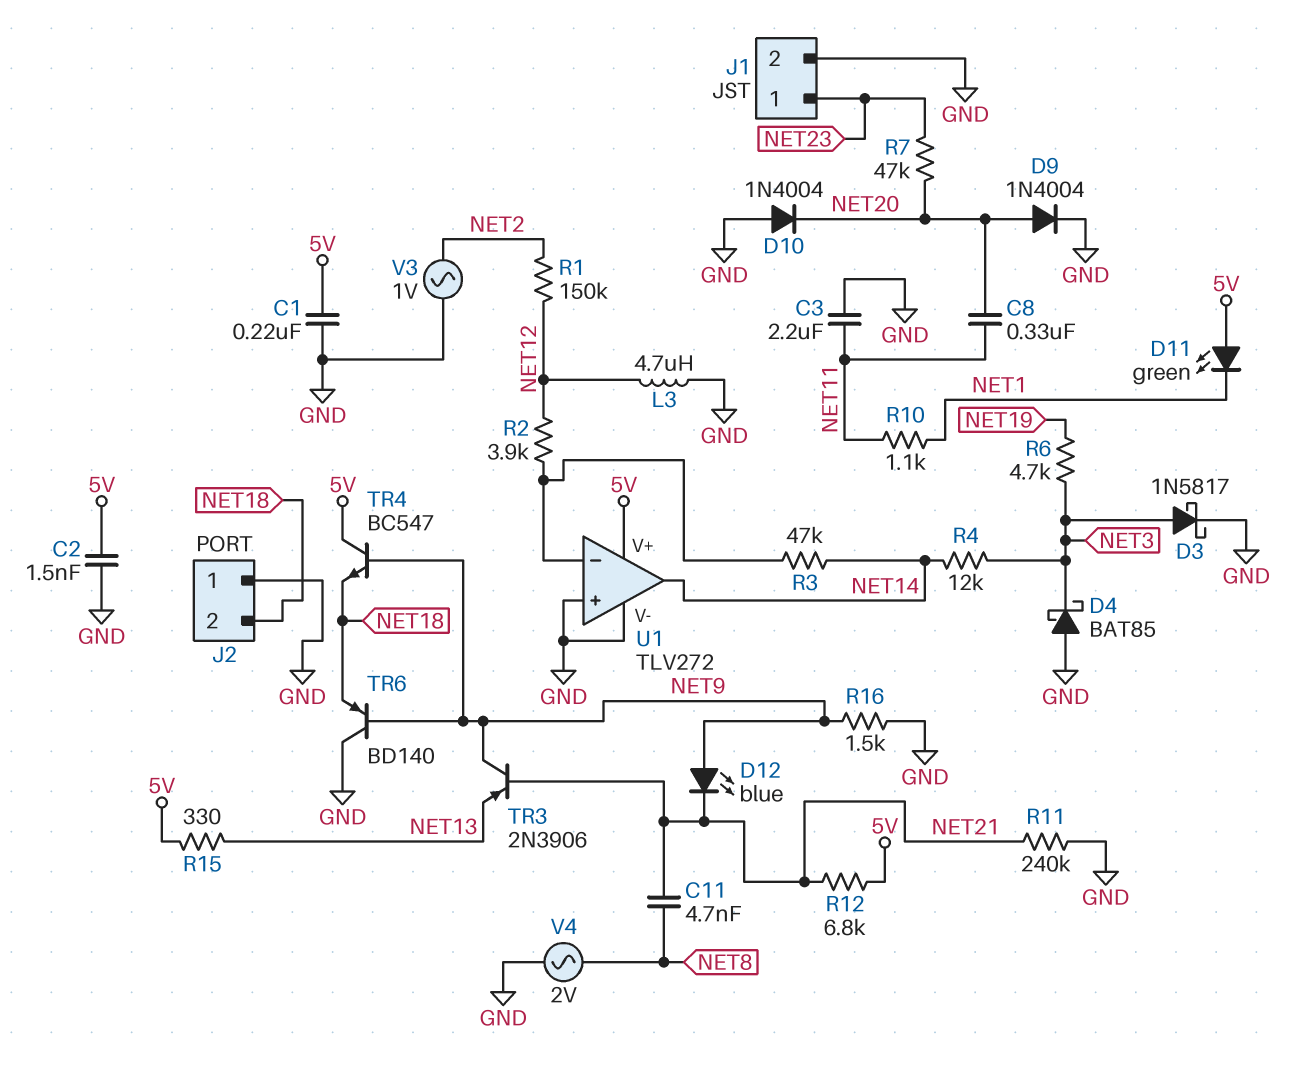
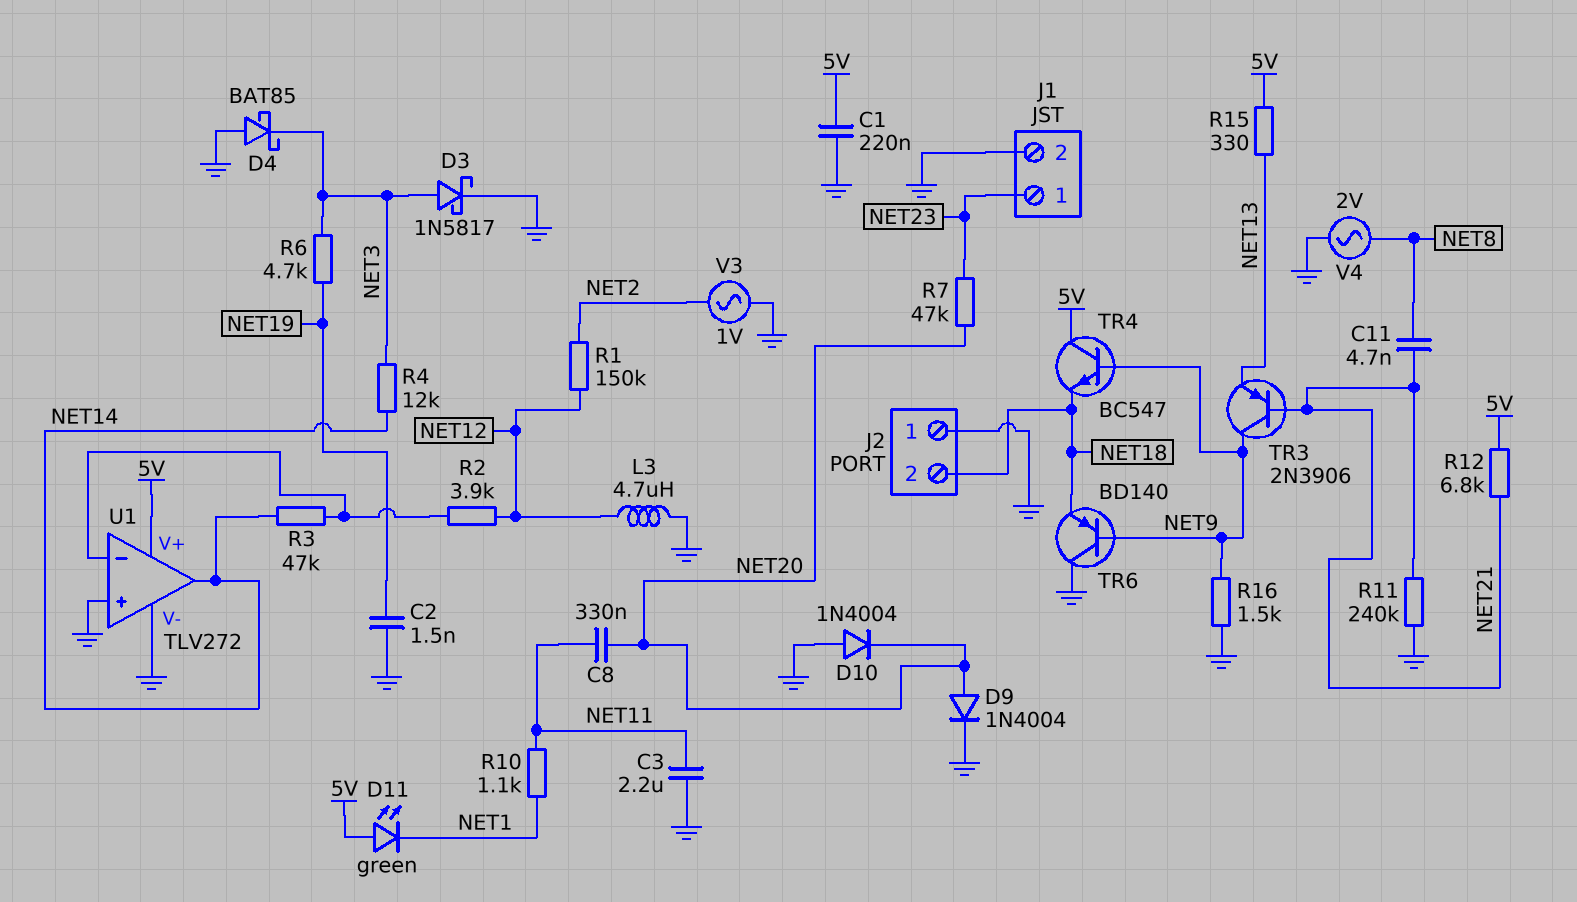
C2: 1.5nF (5V, GND) -> 1.5nF (GND, NET19)
D12: LED blue (A NET9, K NET21) -> none

